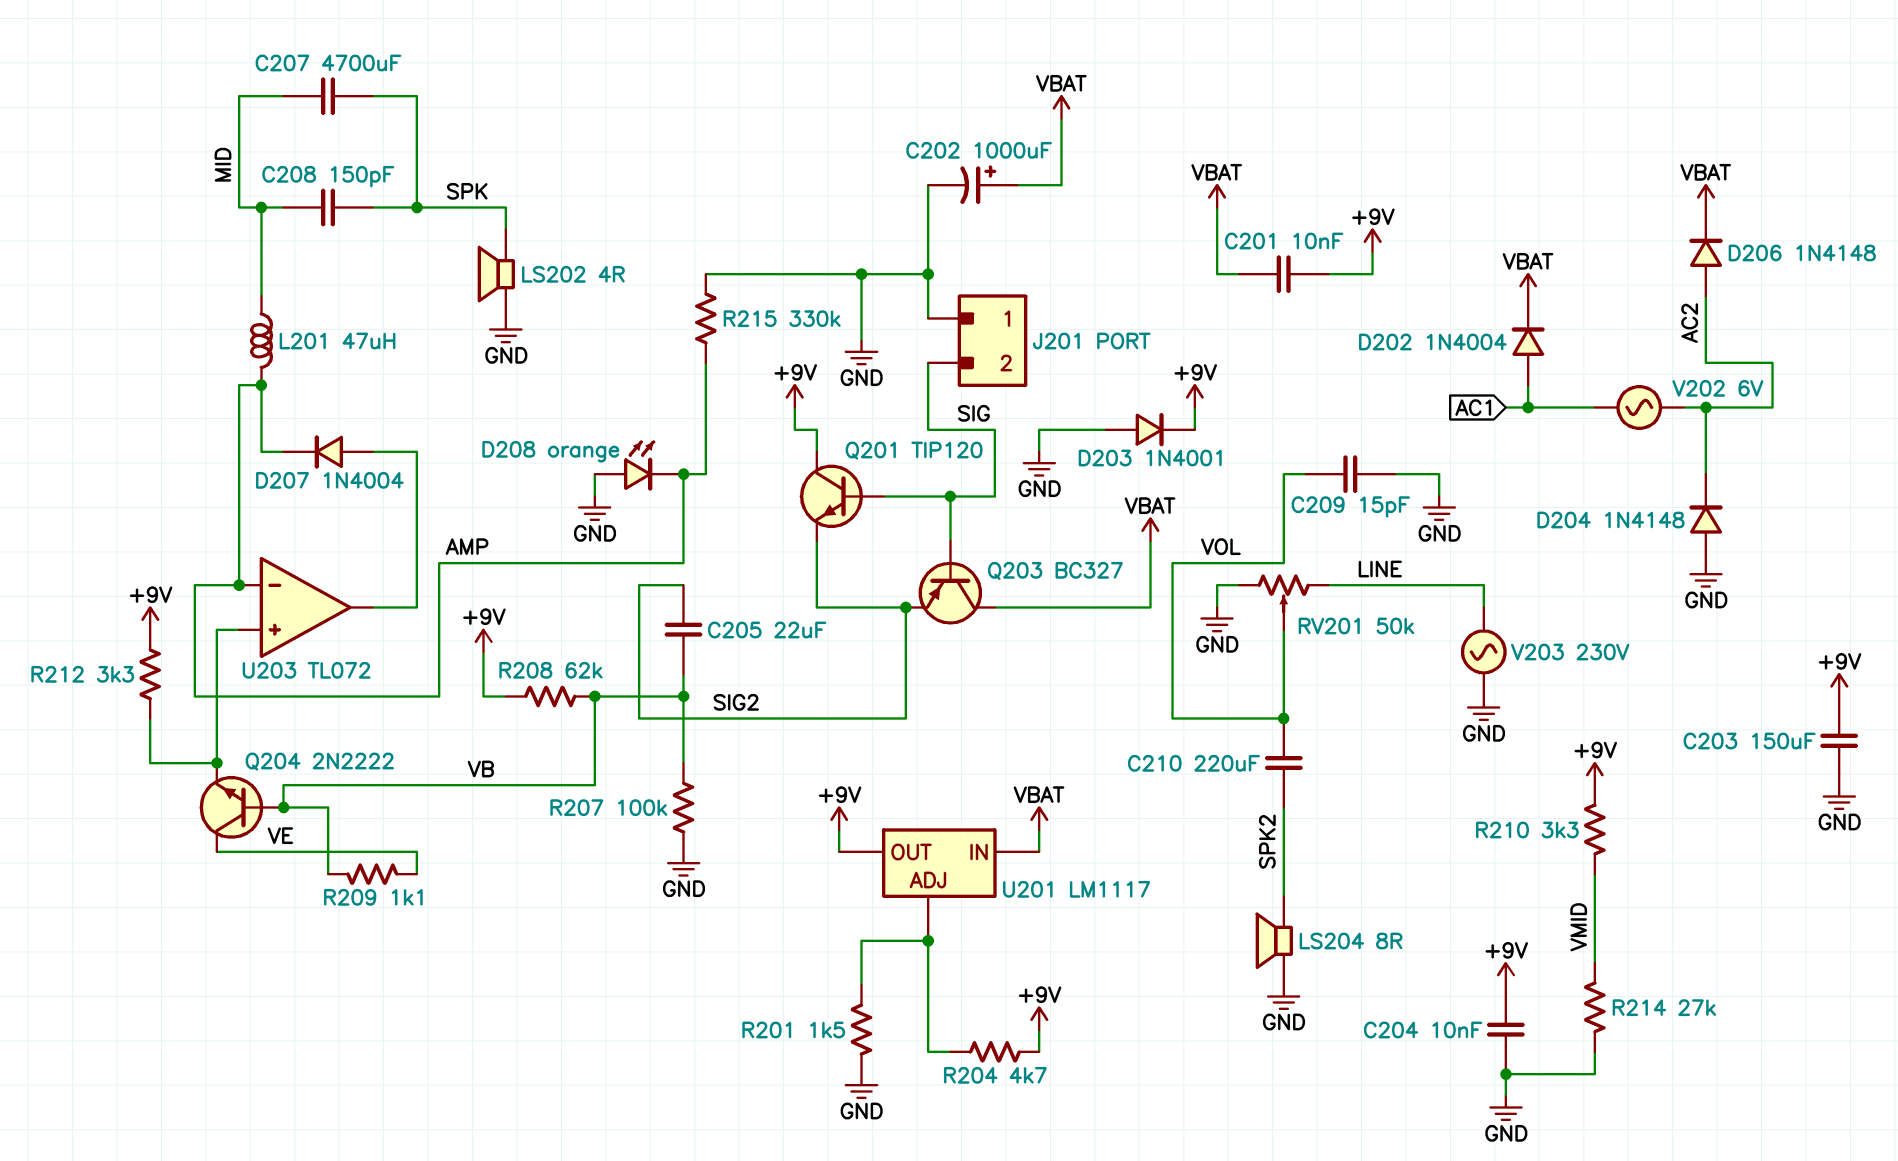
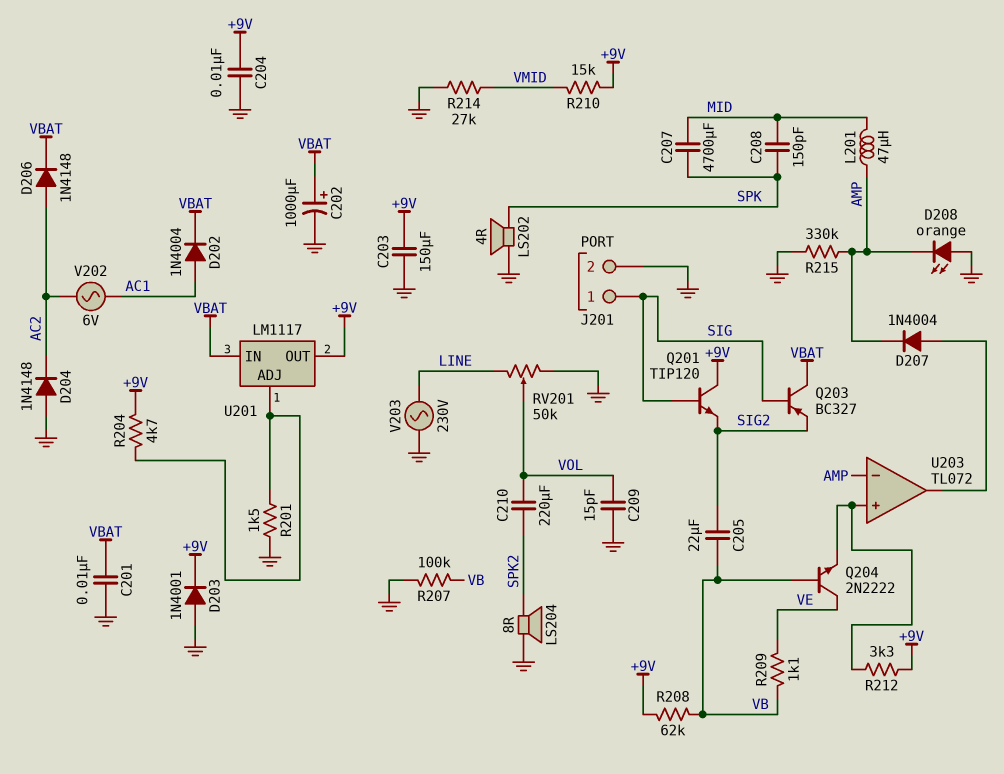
C201: 10nF (+9V, VBAT) -> 10nF (GND, VBAT)
J201 pin 1: GND -> SIG
J201 pin 2: SIG -> GND
R210: 3.3k (+9V, VMID) -> 15k (+9V, VMID)

